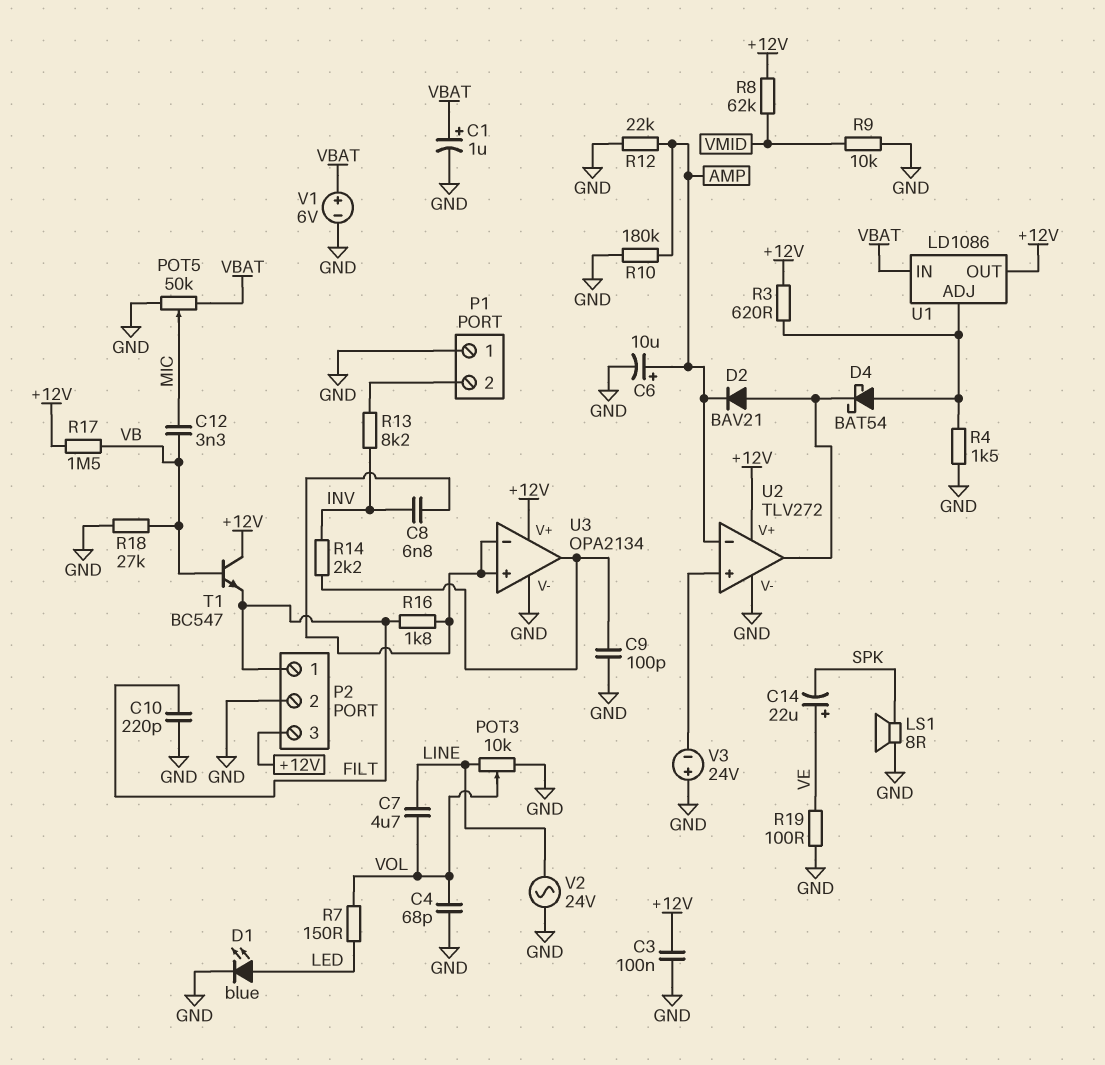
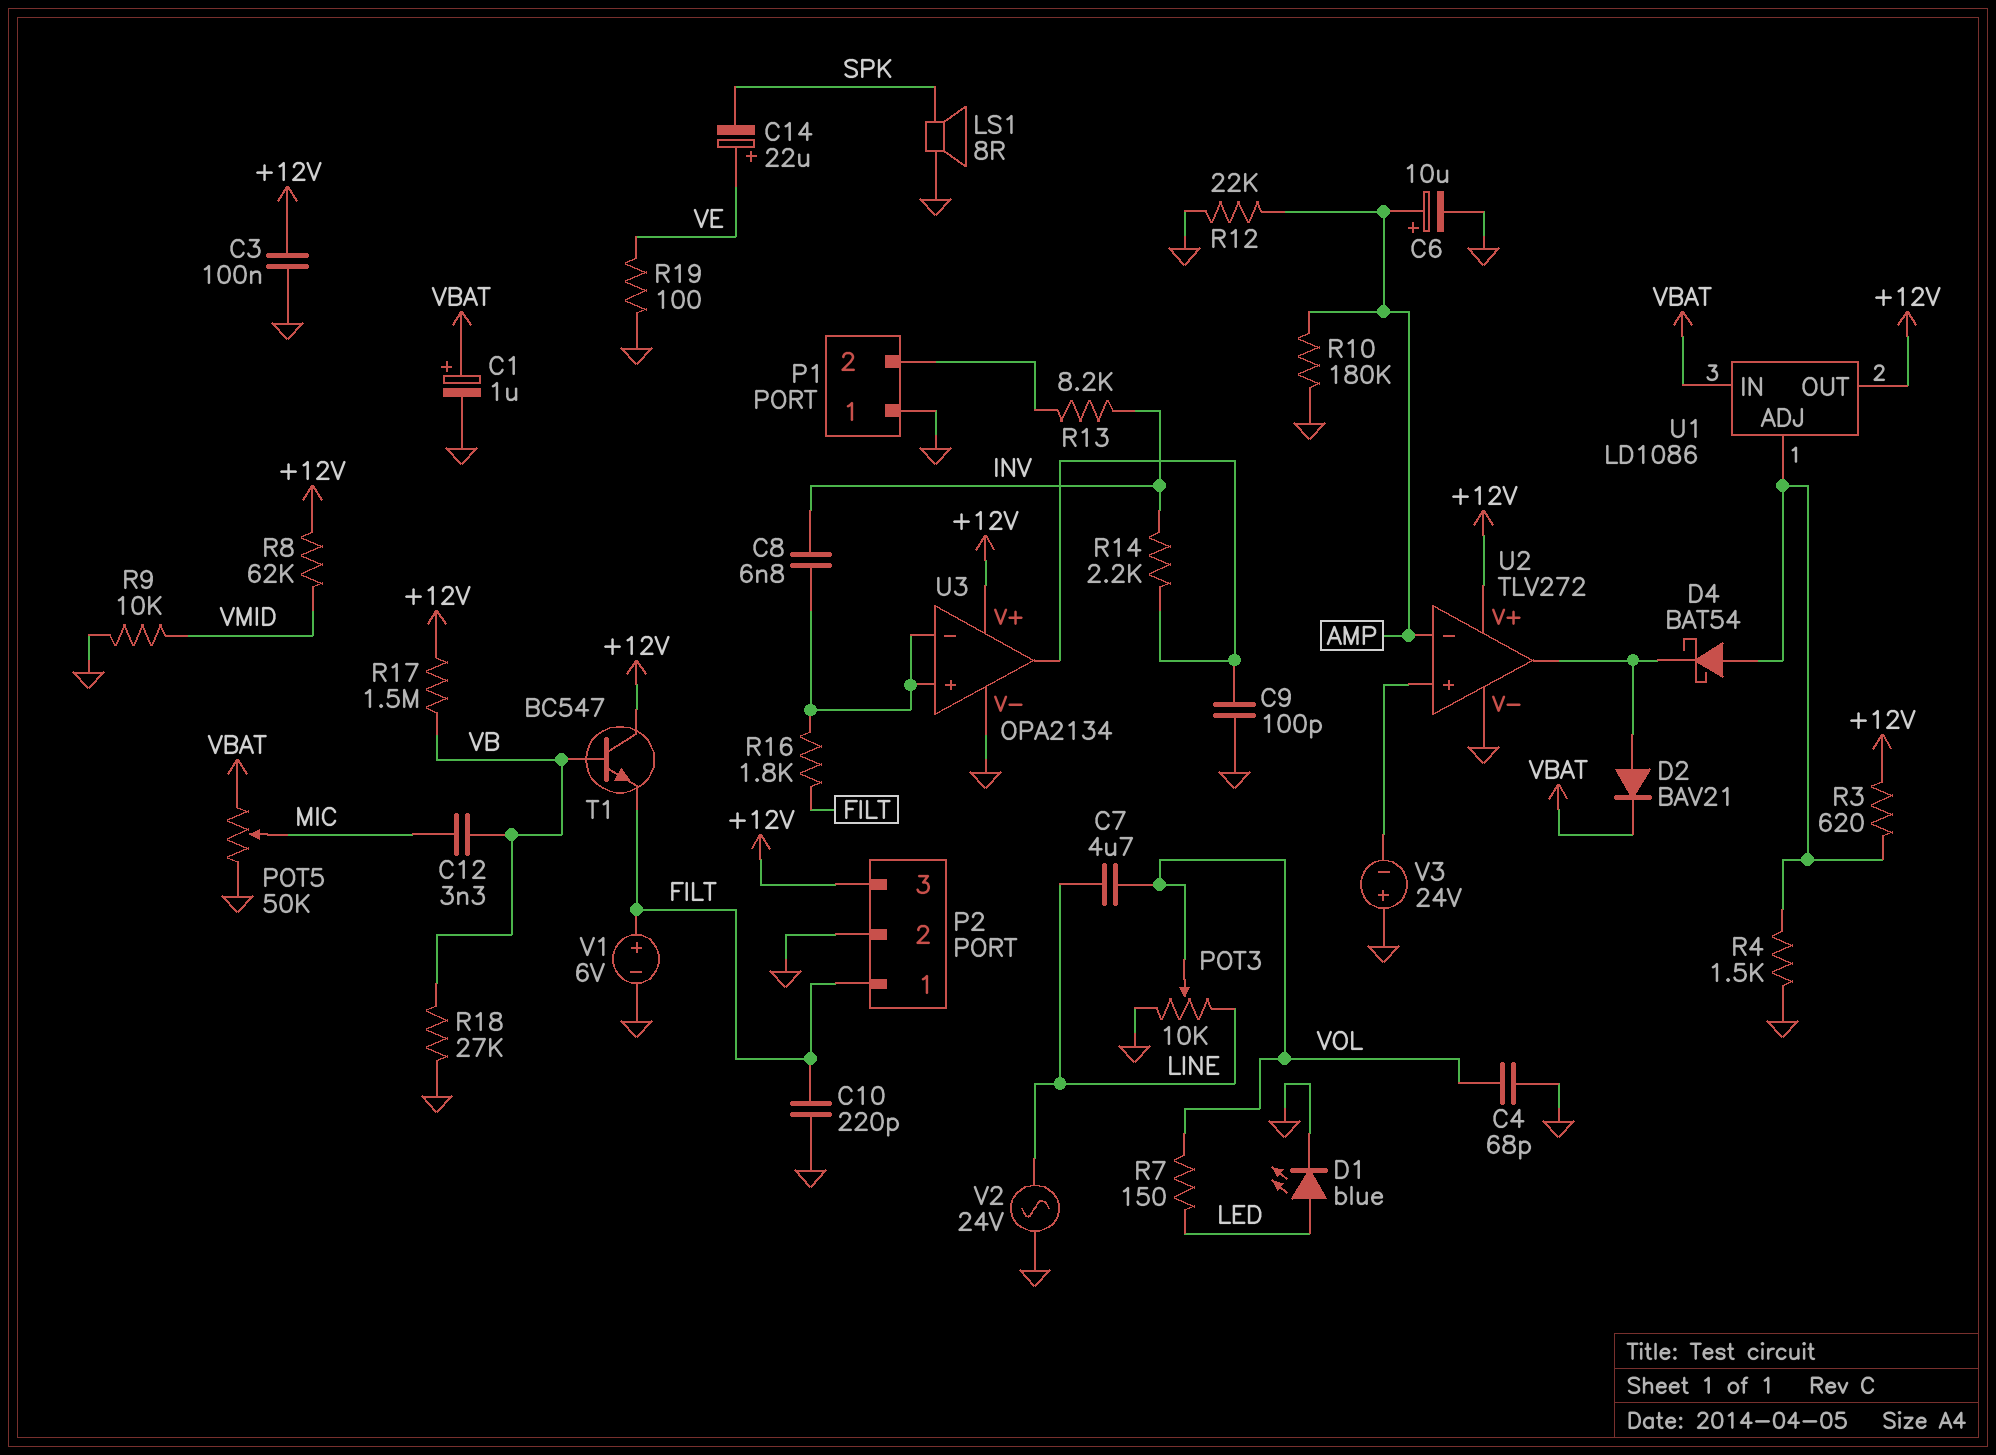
D2: diode BAV21 (A U2/out, K AMP) -> diode BAV21 (A U2/out, K VBAT)
V1: 6V (plus VBAT, minus GND) -> 6V (plus FILT, minus GND)

